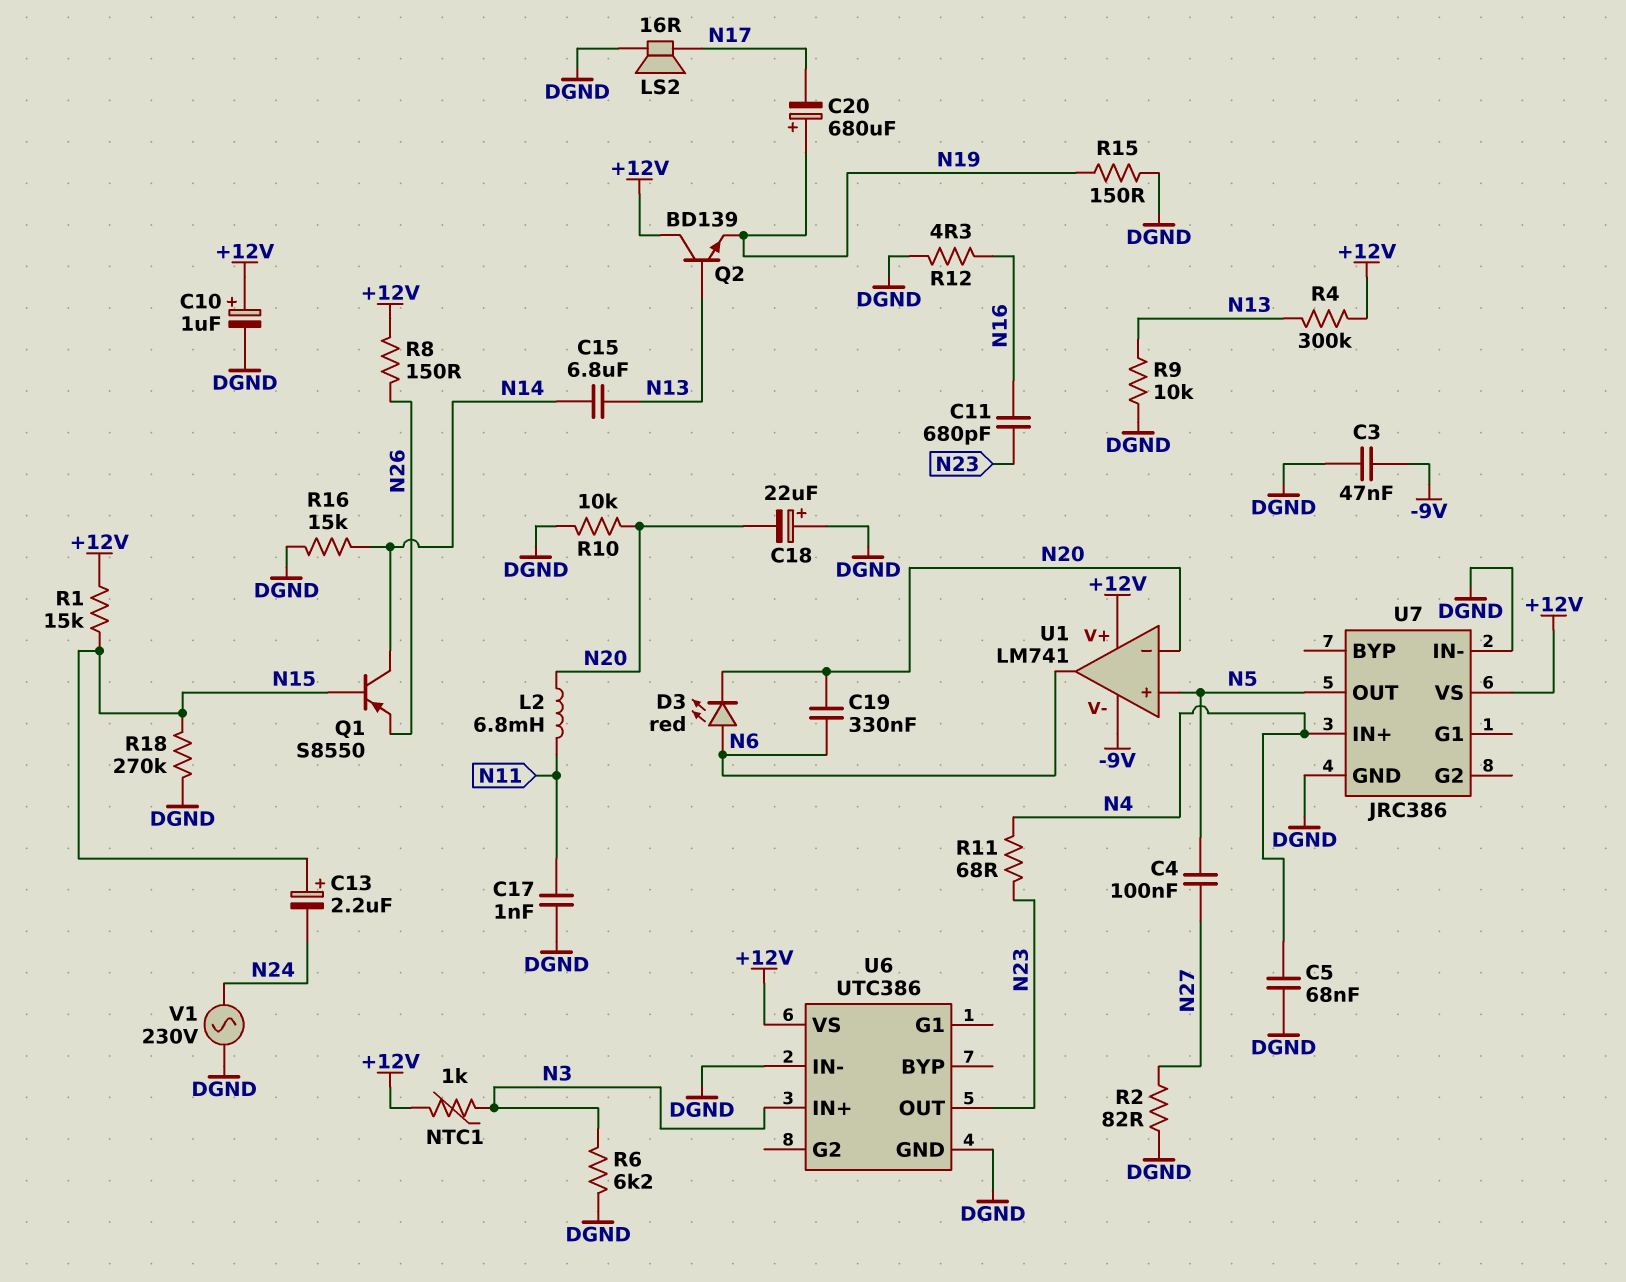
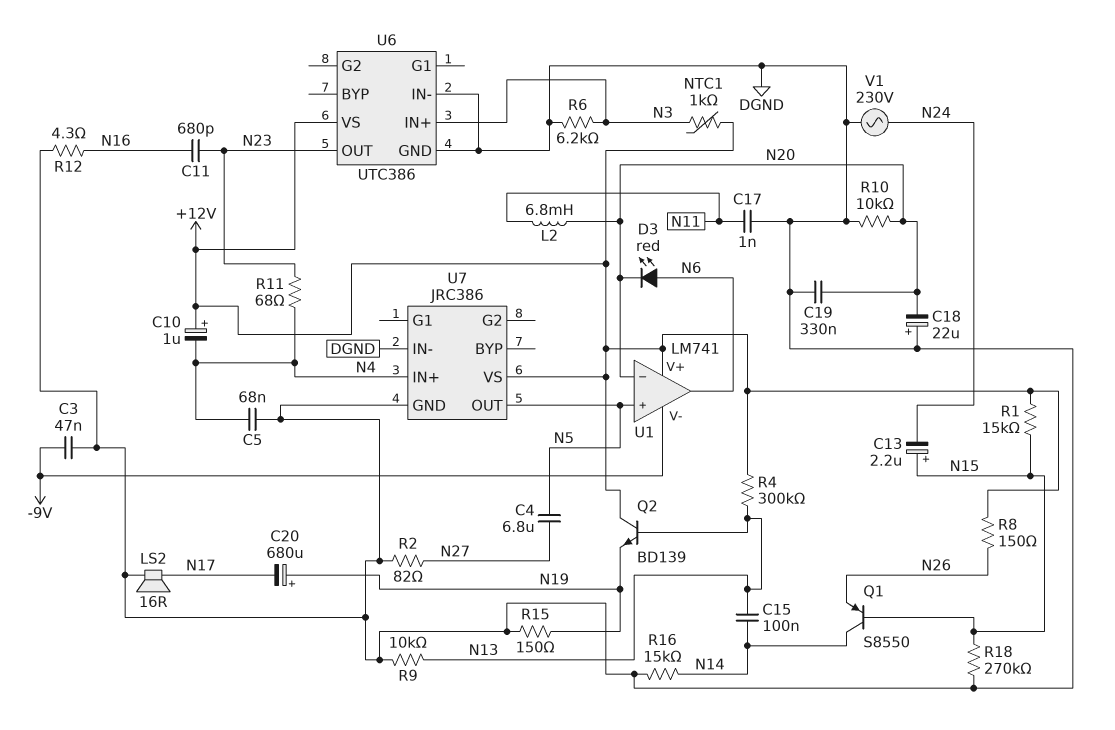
C4: 100nF (N5, N27) -> 6.8uF (N5, N27)
C10: 1uF (plus +12V, minus DGND) -> 1uF (plus +12V, minus N4)
C15: 6.8uF (N13, N14) -> 100nF (N13, N14)
C19: 330nF (N6, N20) -> 330nF (DGND, N20)

